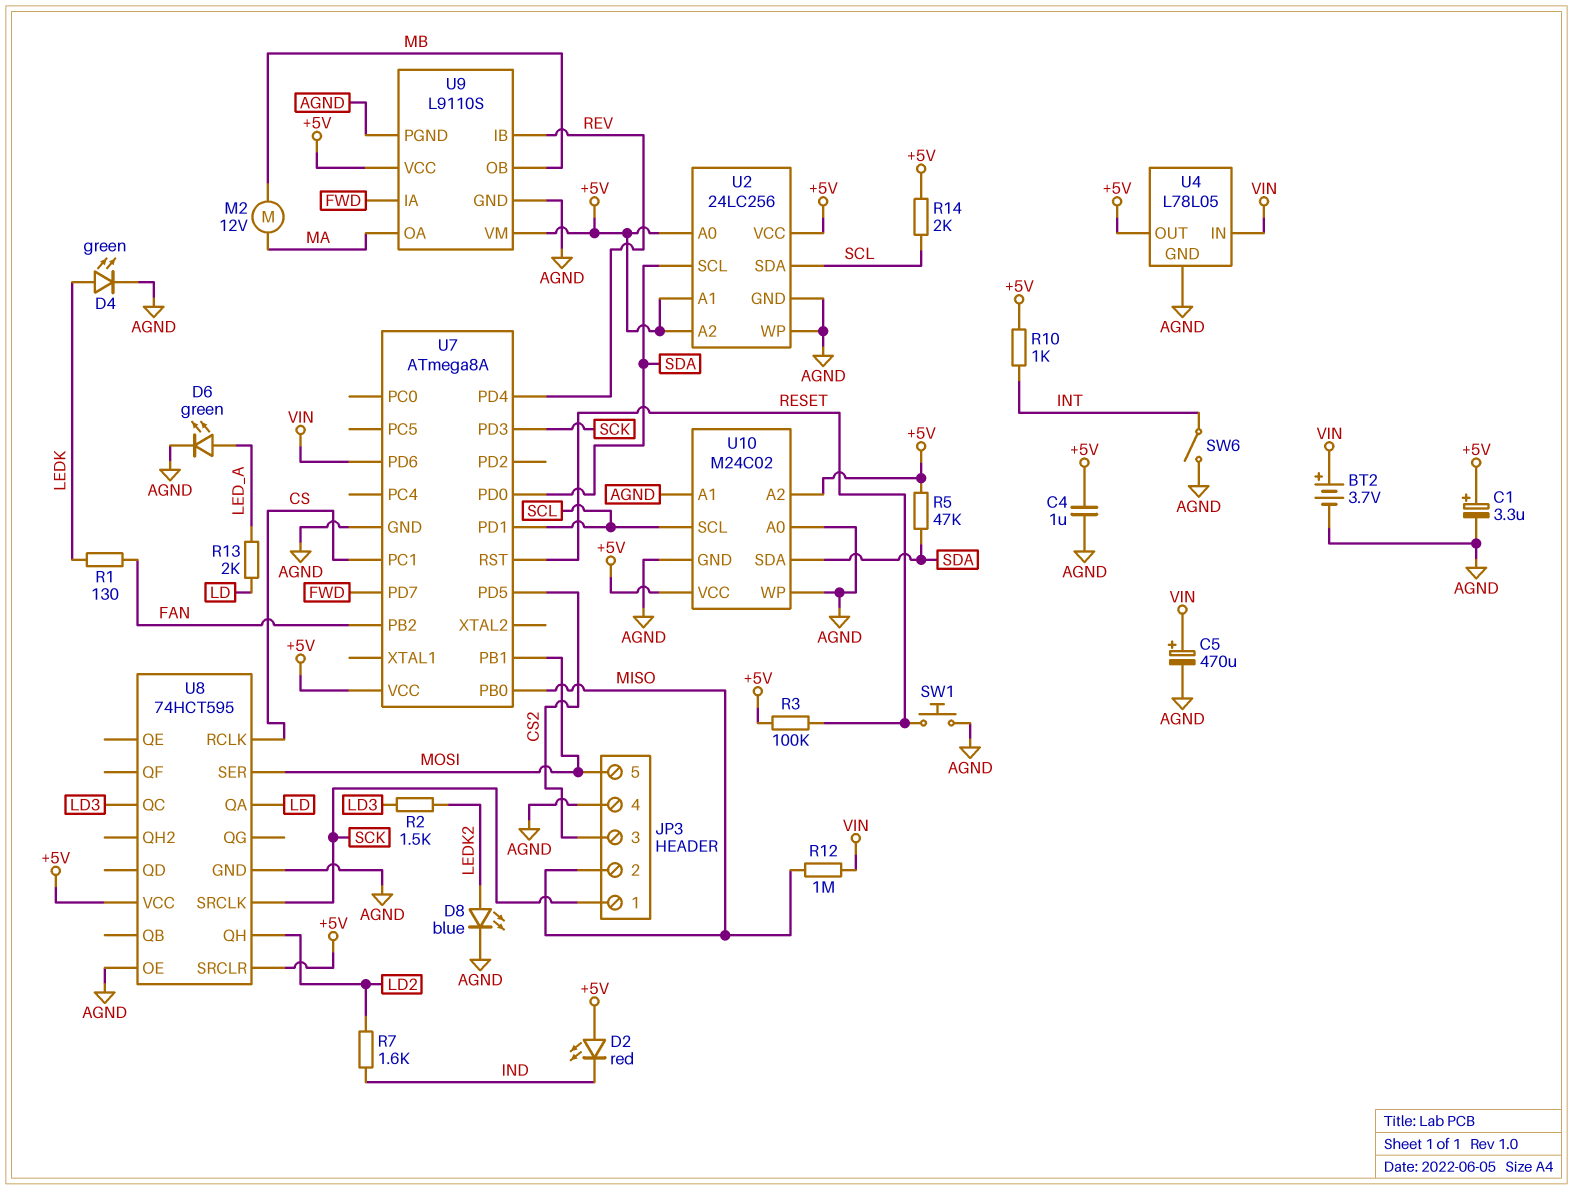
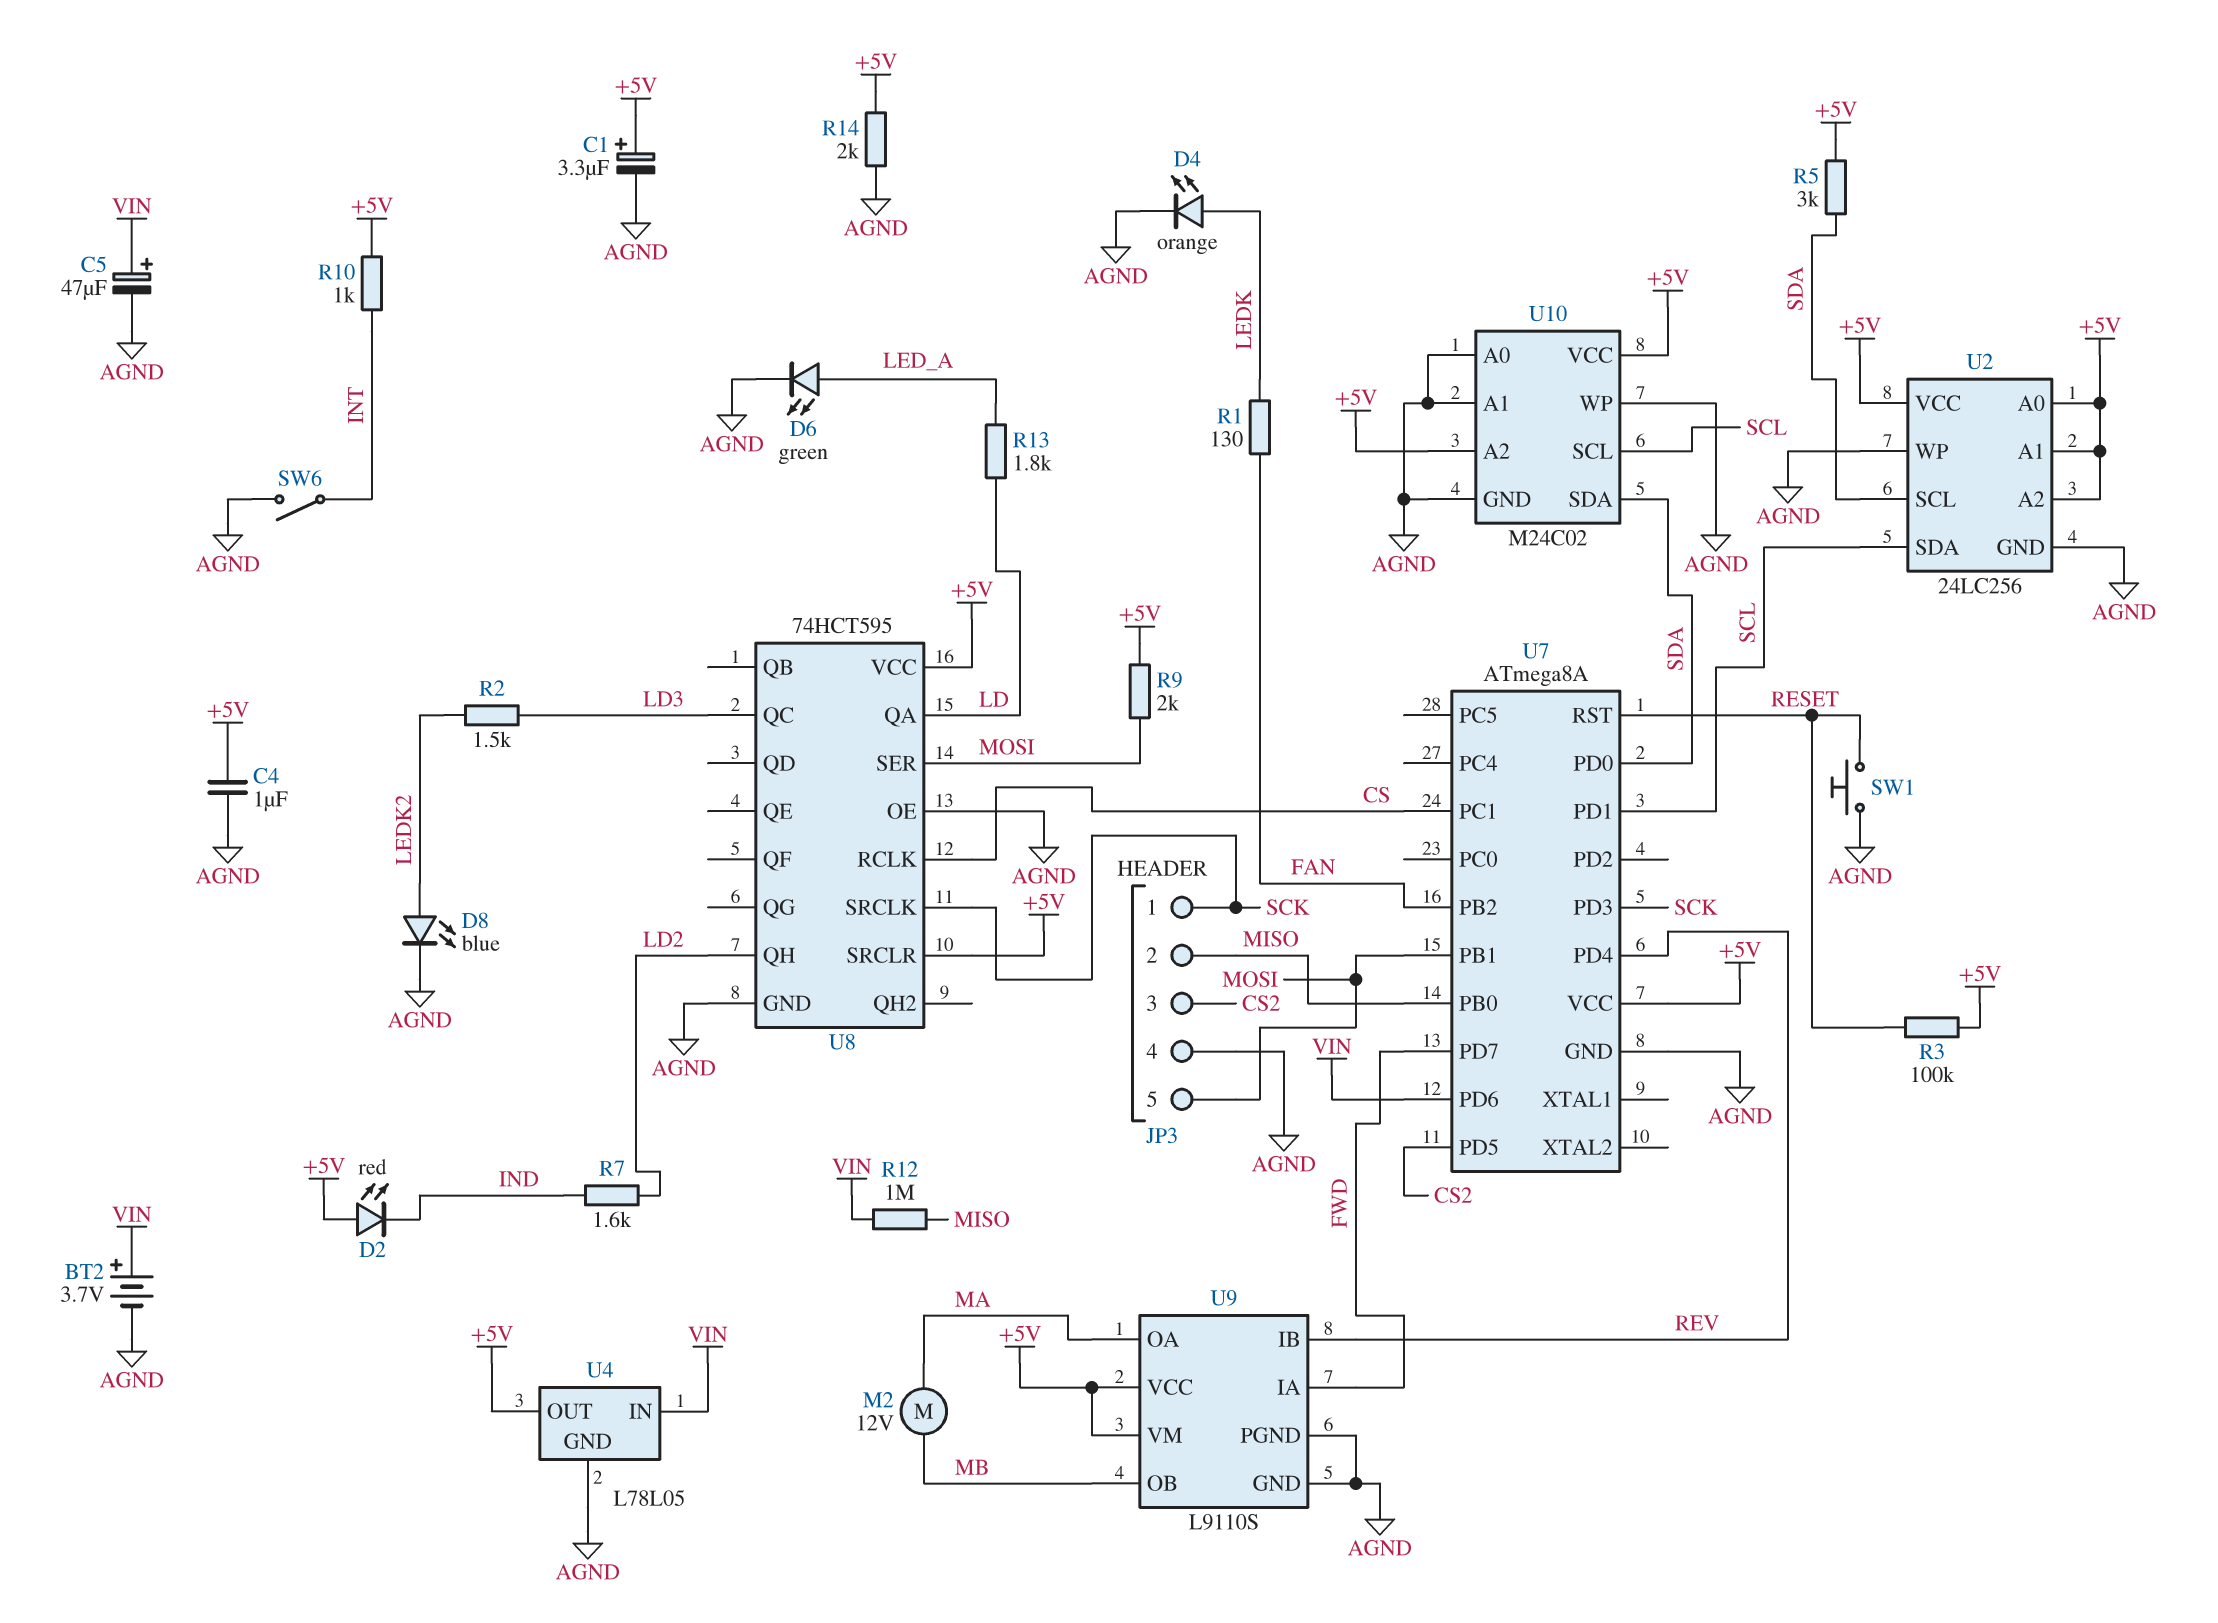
C5: 470uF (plus VIN, minus AGND) -> 47uF (plus VIN, minus AGND)
D4: LED green (A LEDK, K AGND) -> LED orange (A LEDK, K AGND)
R5: 47k (+5V, SDA) -> 3k (+5V, SDA)
R9: none -> 2k (+5V, MOSI)
R13: 2k (LD, LED_A) -> 1.8k (LD, LED_A)
R14: 2k (+5V, SCL) -> 2k (+5V, AGND)

